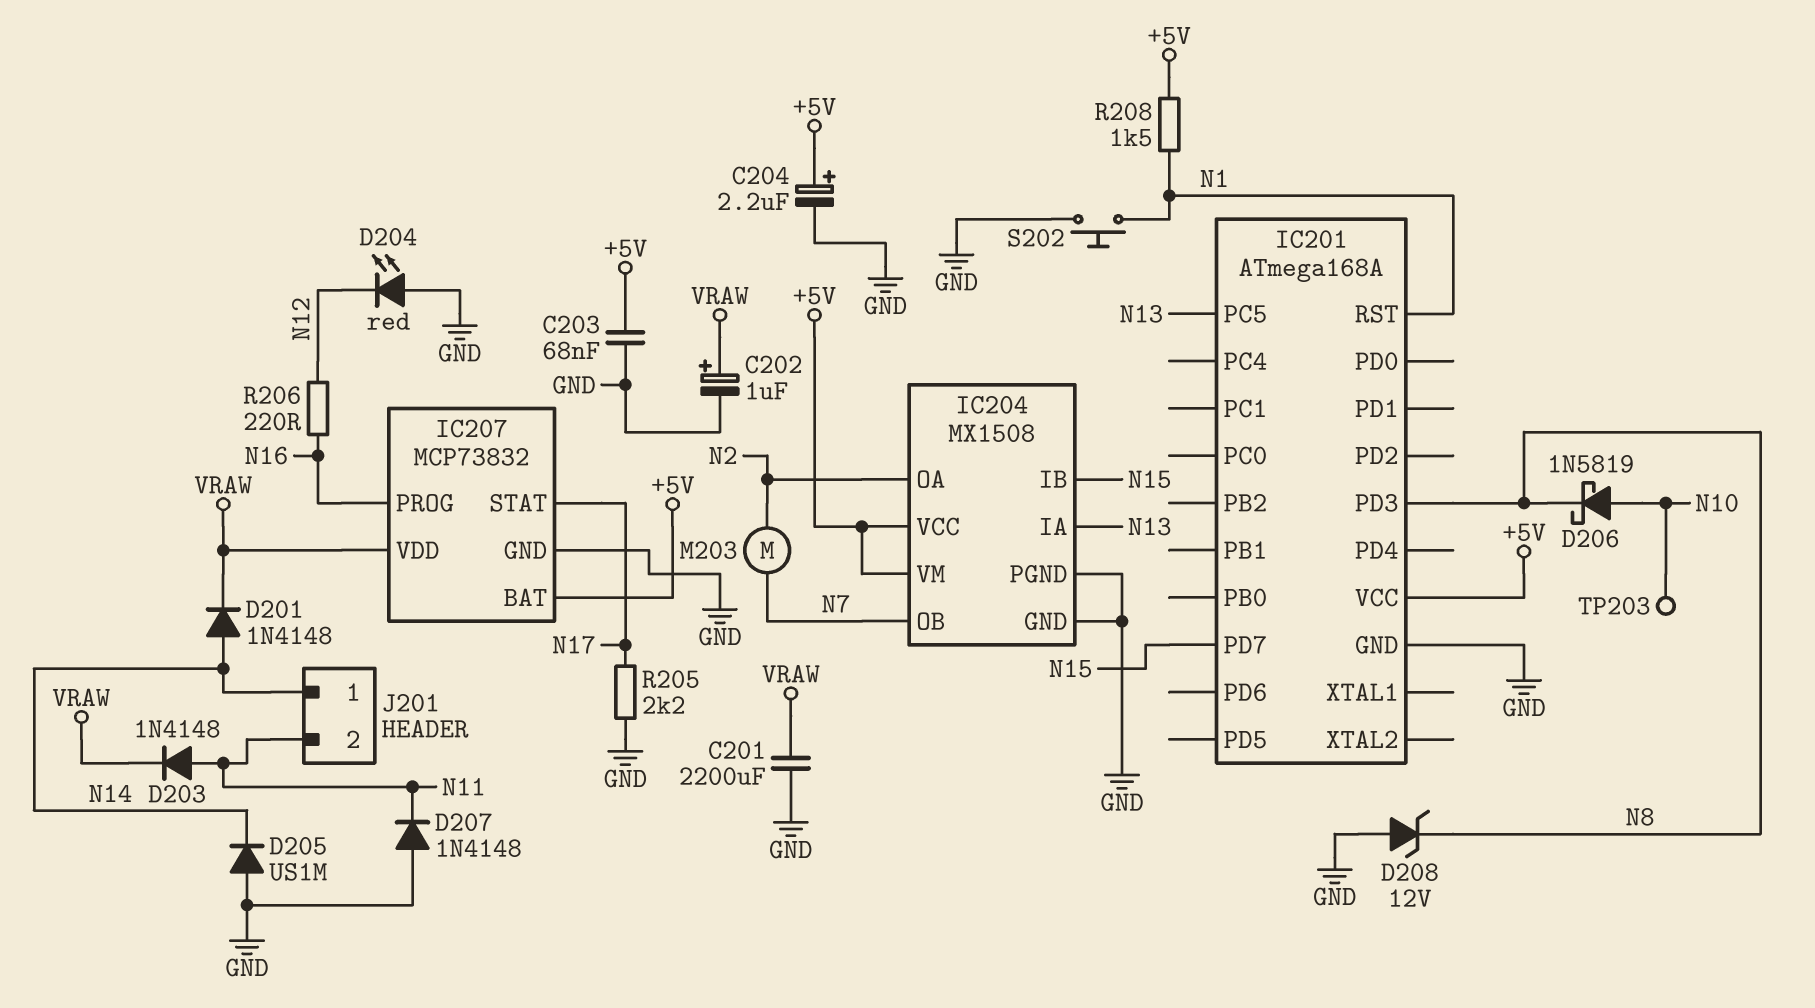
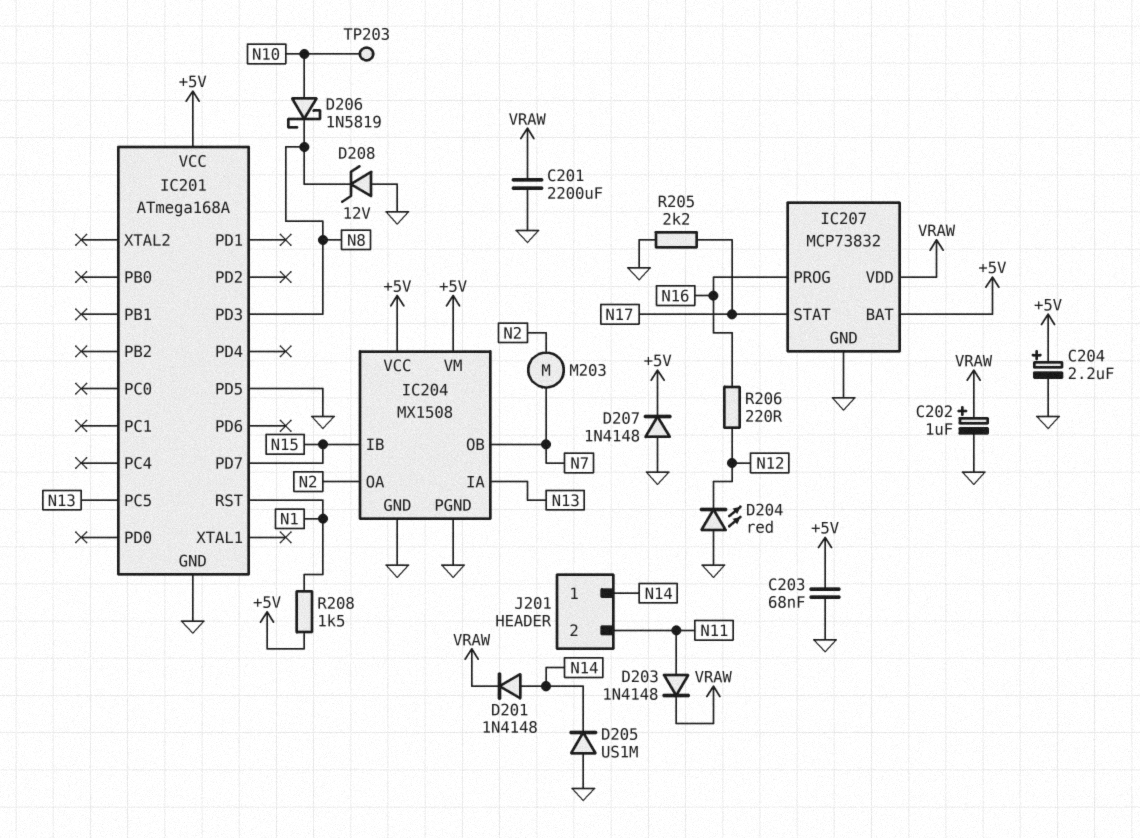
D207: diode 1N4148 (A GND, K N11) -> diode 1N4148 (A GND, K +5V)
IC201 pin PD5: none -> GND
S202: button (GND, N1) -> none

